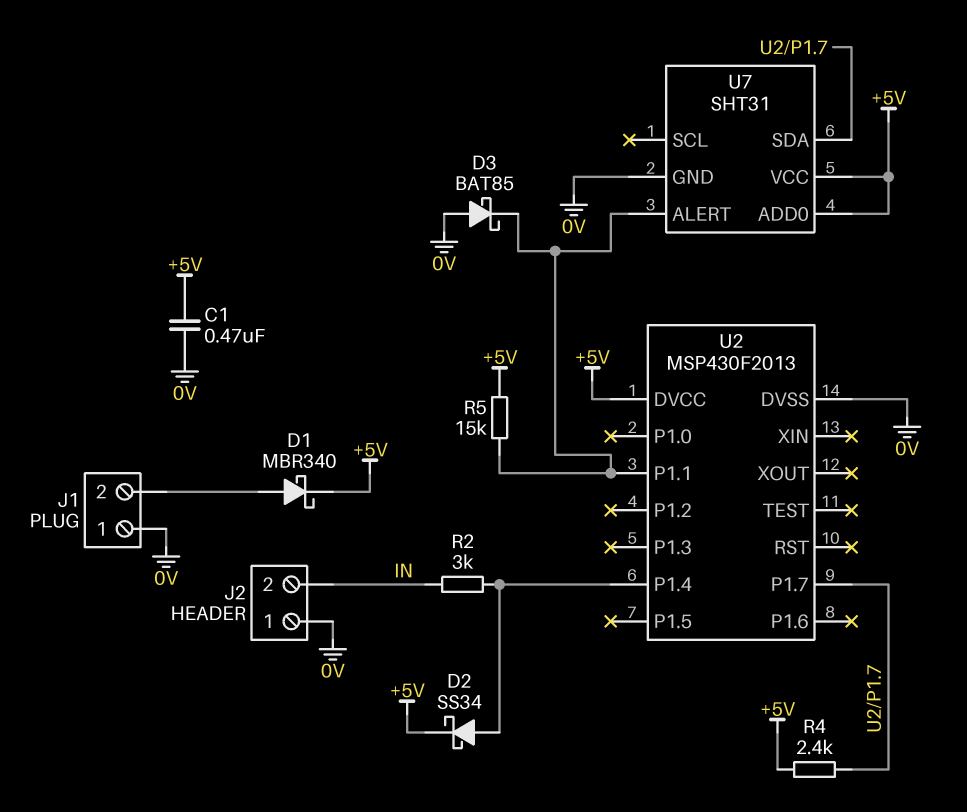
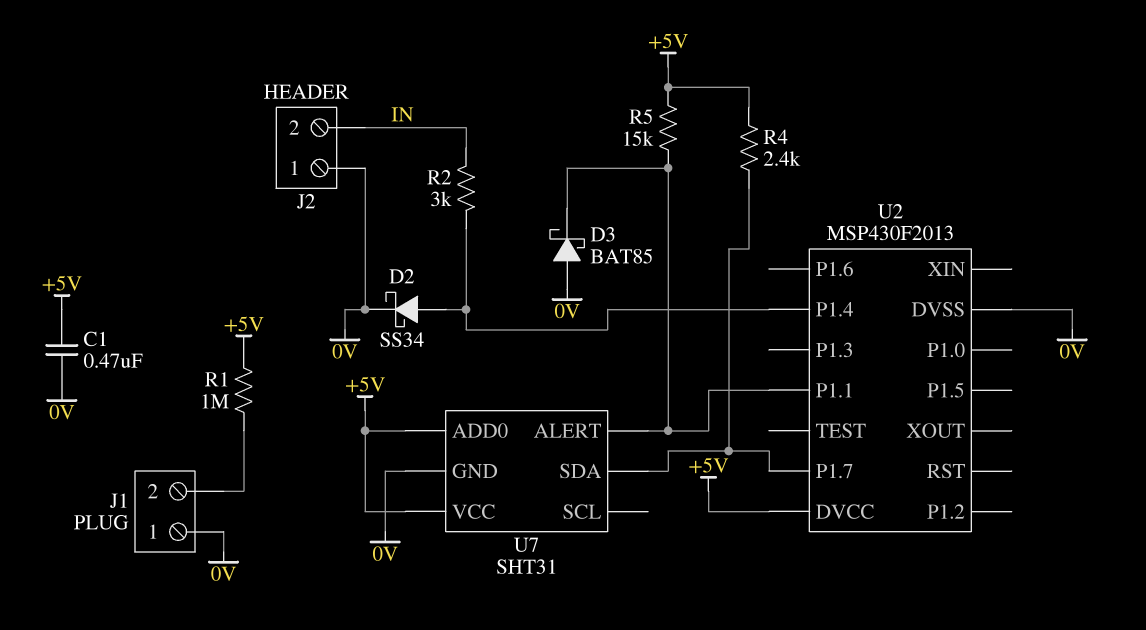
D1: schottky MBR340 (A J1/2, K +5V) -> none
D2: schottky SS34 (A U2/P1.4, K +5V) -> schottky SS34 (A U2/P1.4, K 0V)
R1: none -> 1M (+5V, J1/2)

